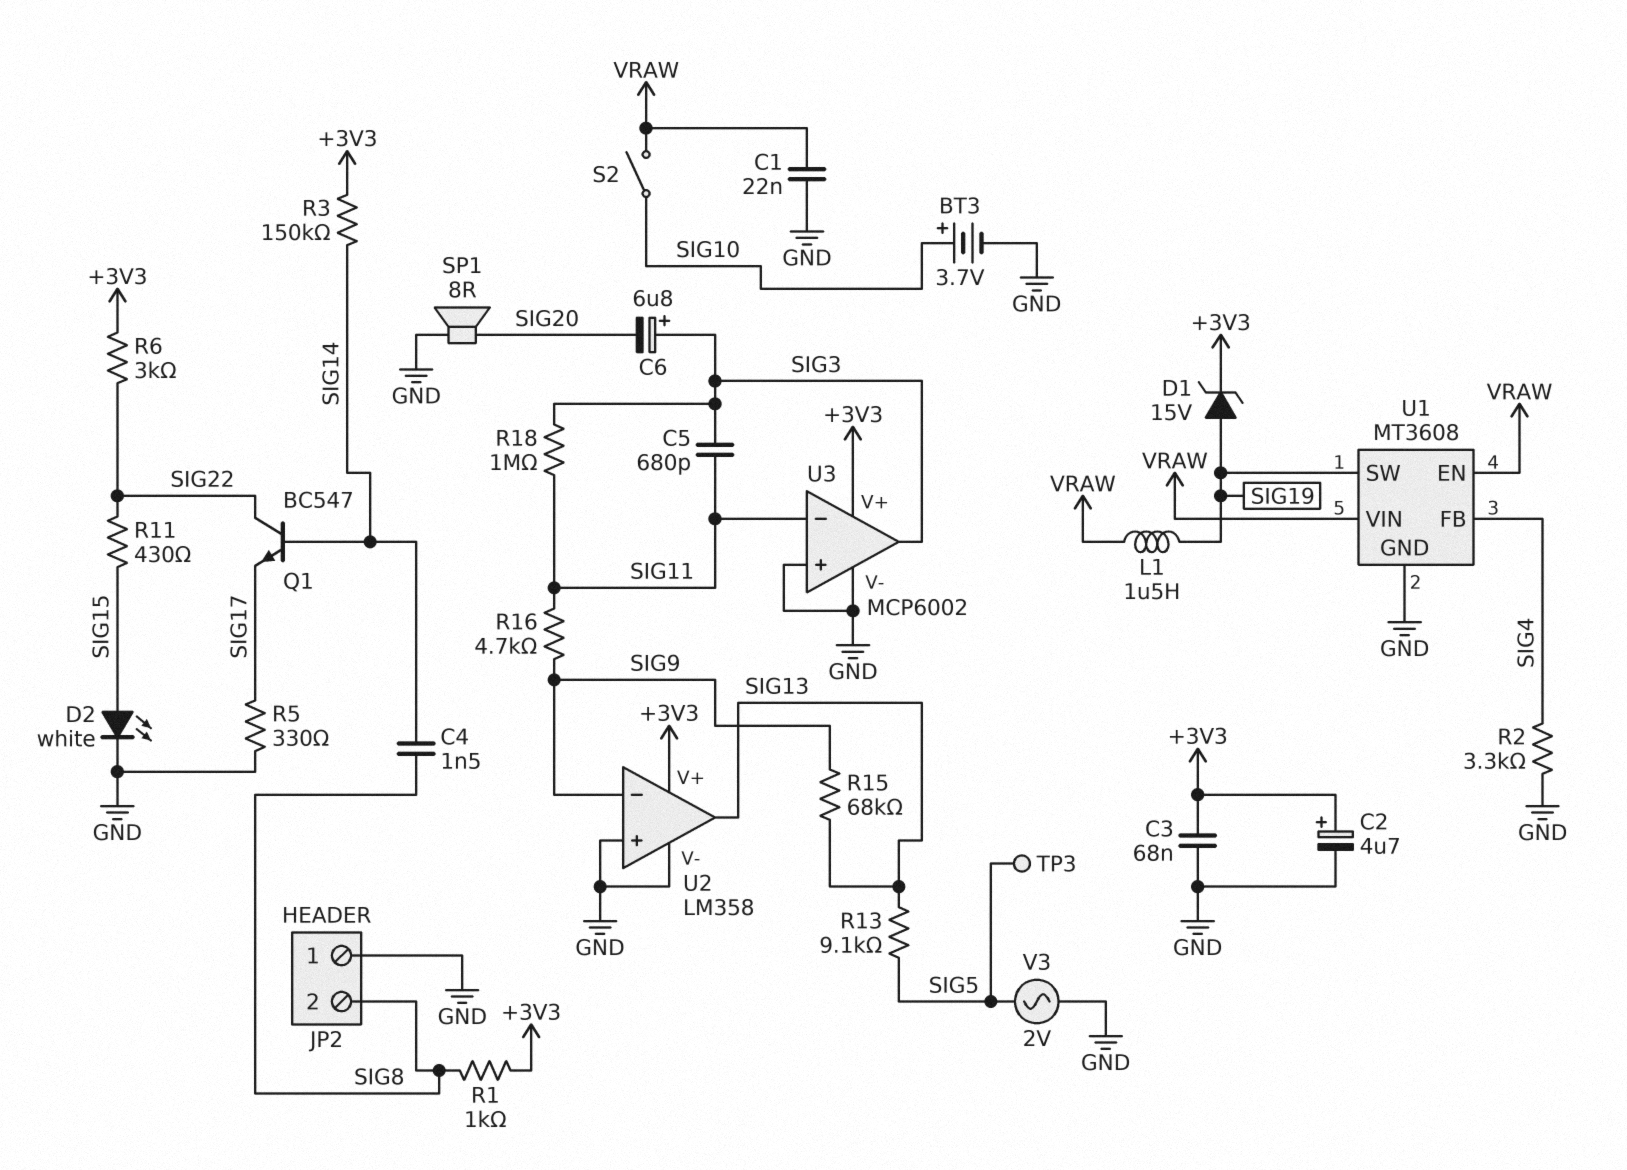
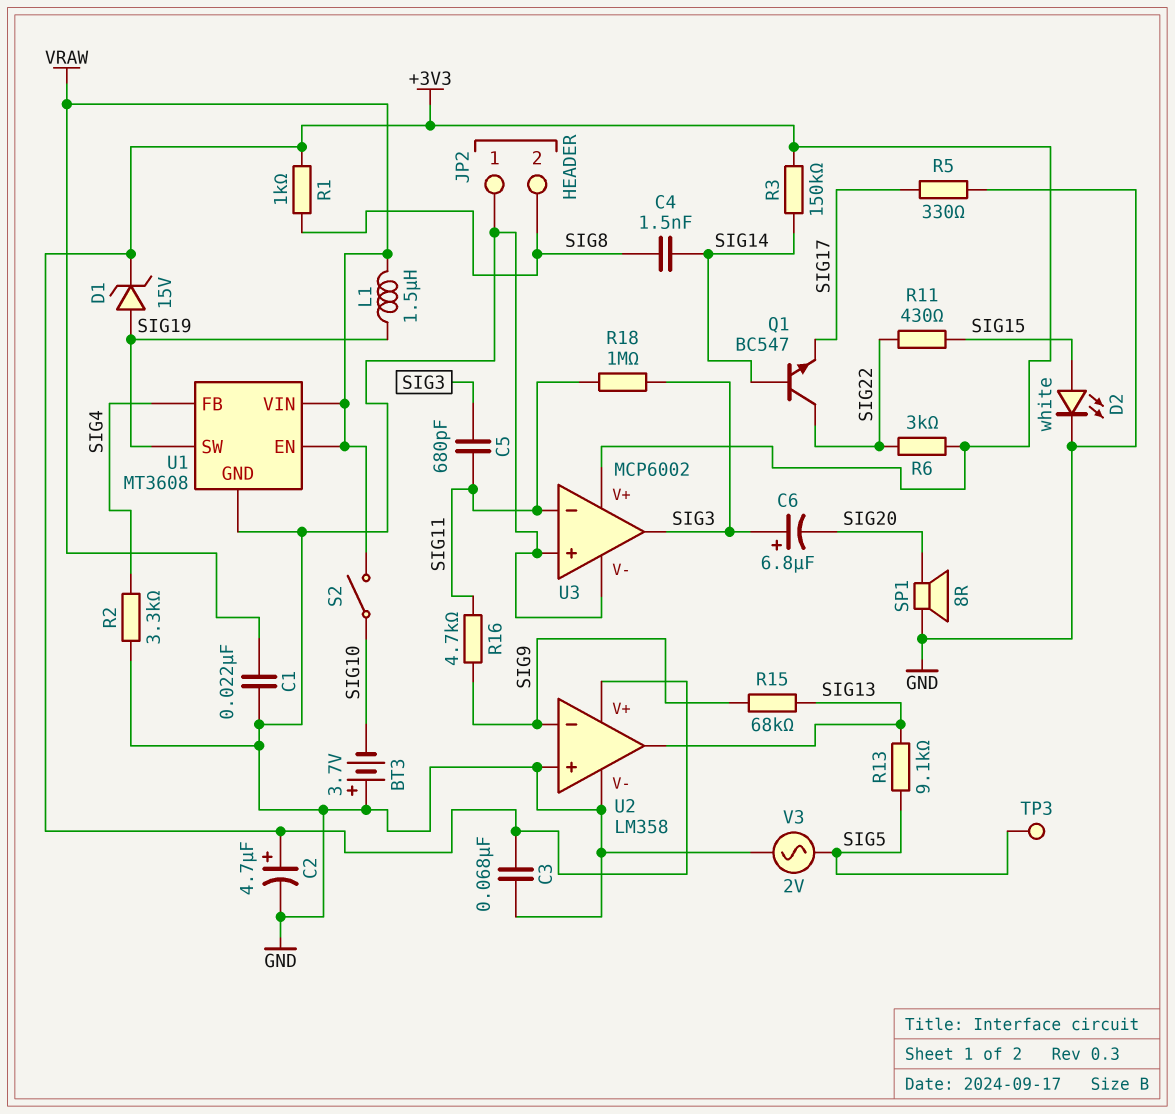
BT3: 3.7V (plus SIG10, minus GND) -> 3.7V (plus GND, minus SIG10)

